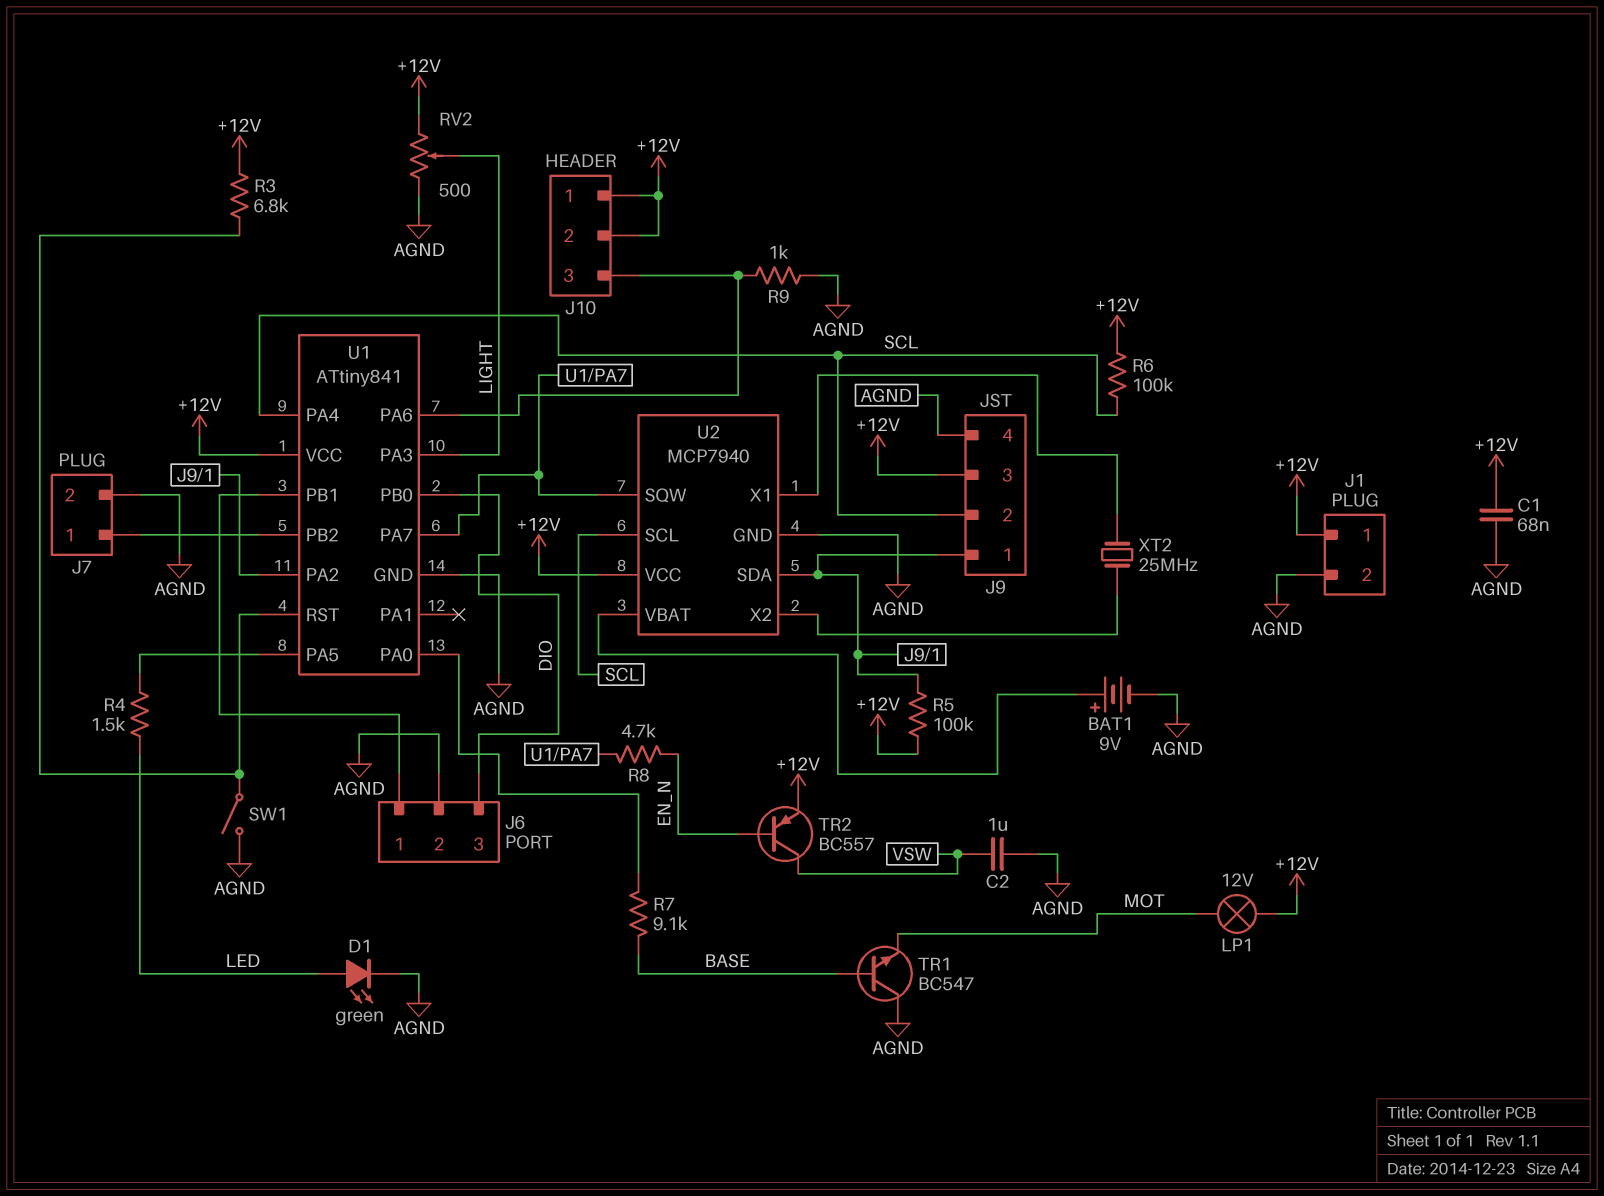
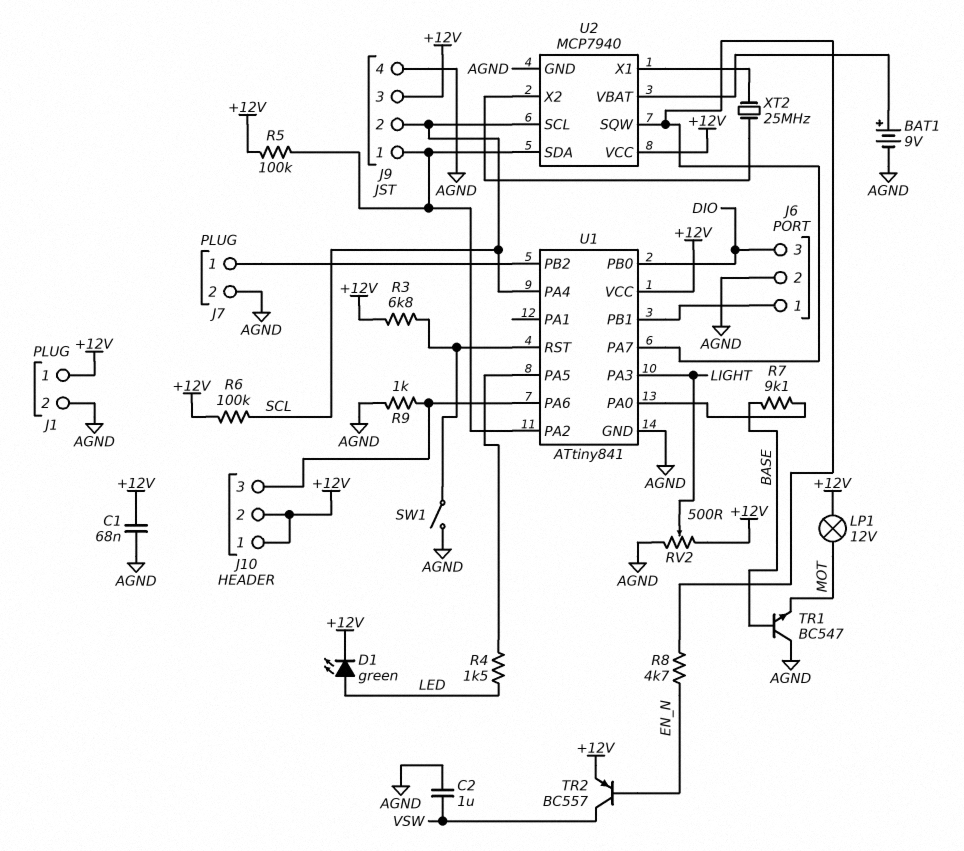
D1: LED green (A LED, K AGND) -> LED green (A LED, K +12V)

